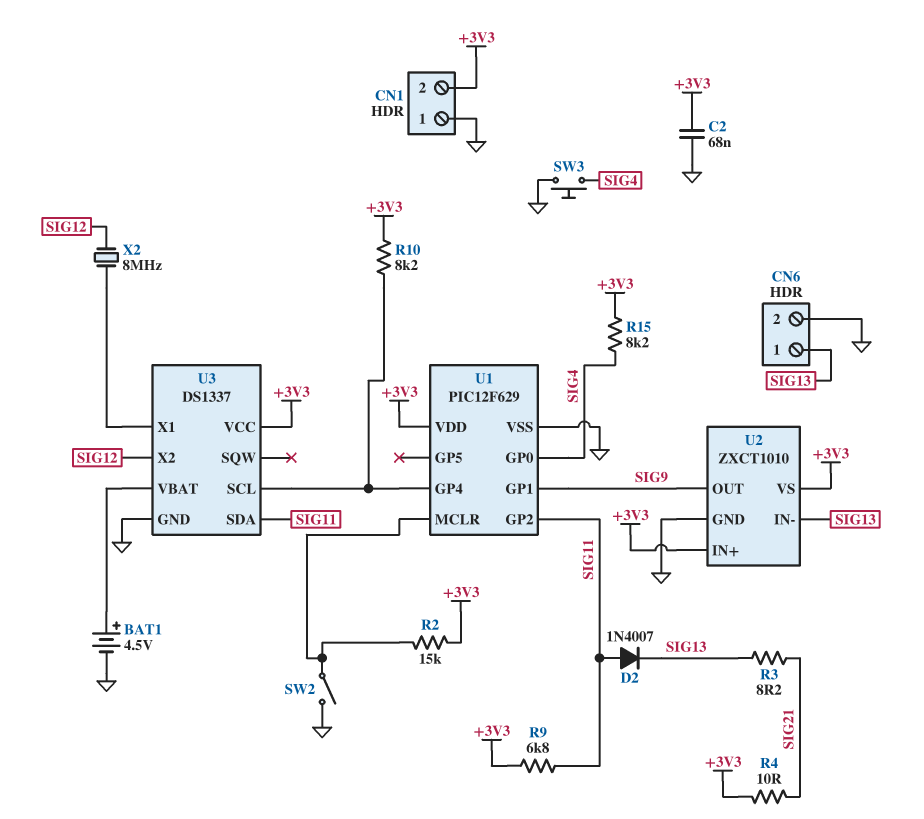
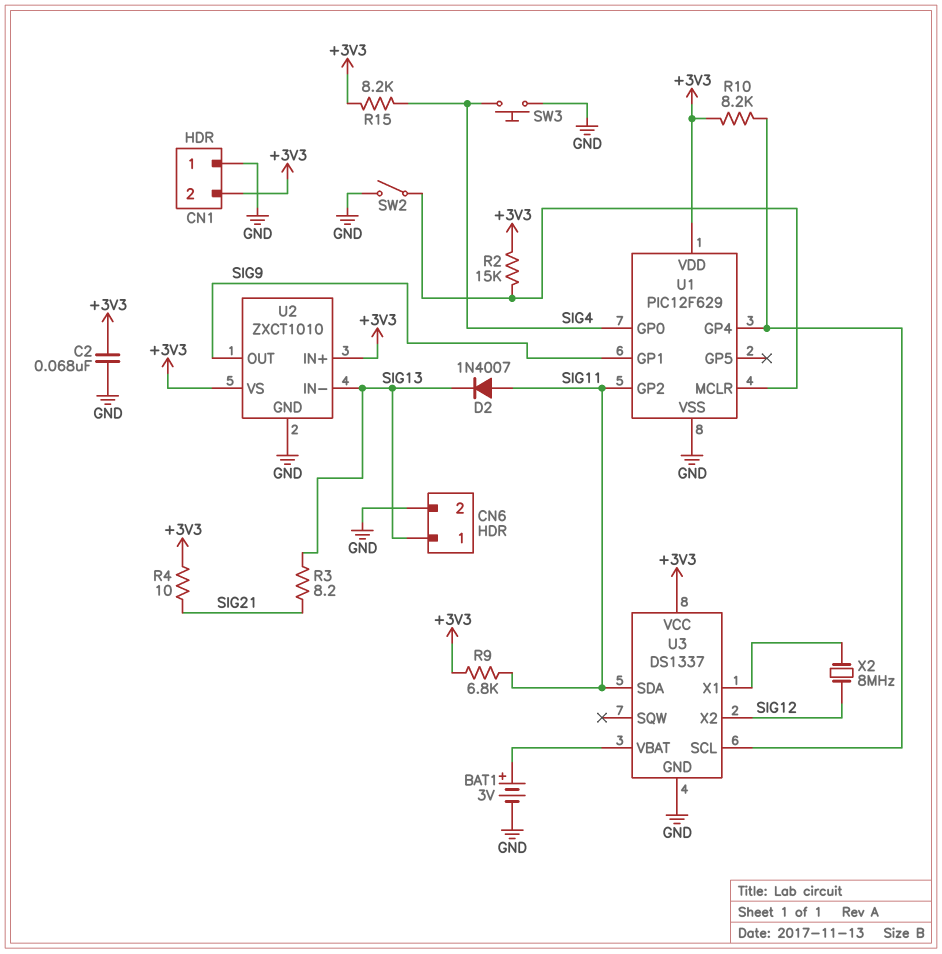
BAT1: 4.5V (plus U3/VBAT, minus GND) -> 3V (plus U3/VBAT, minus GND)

